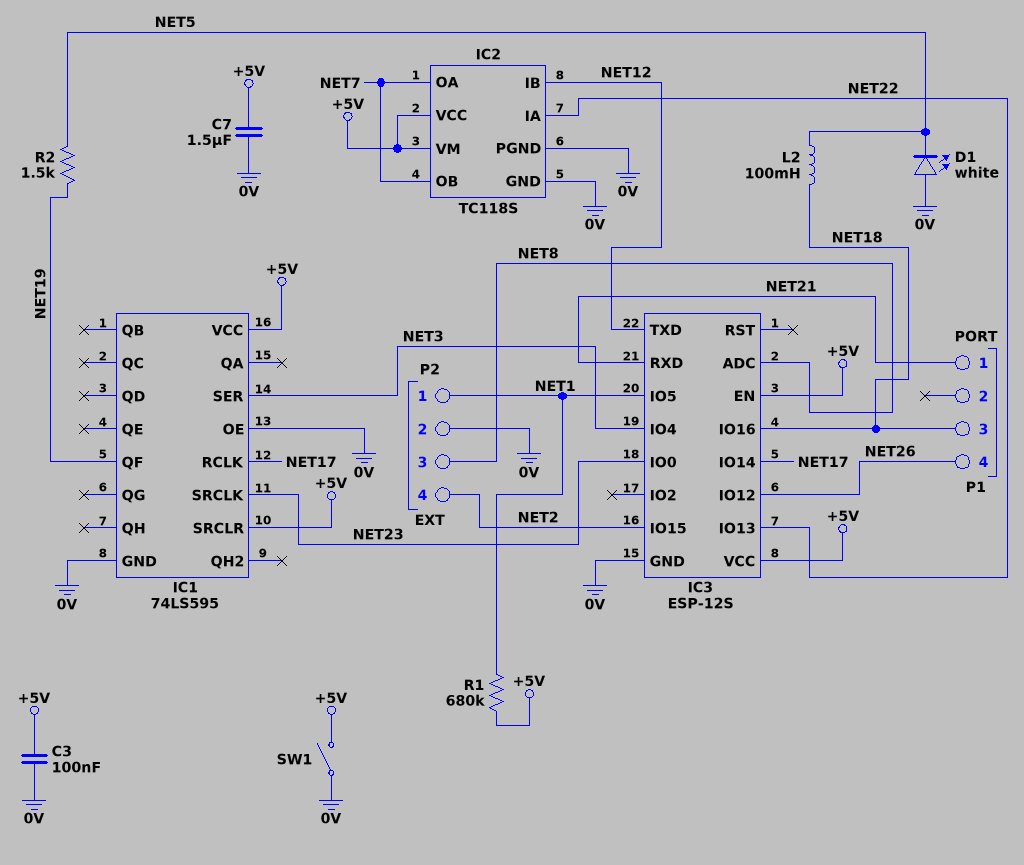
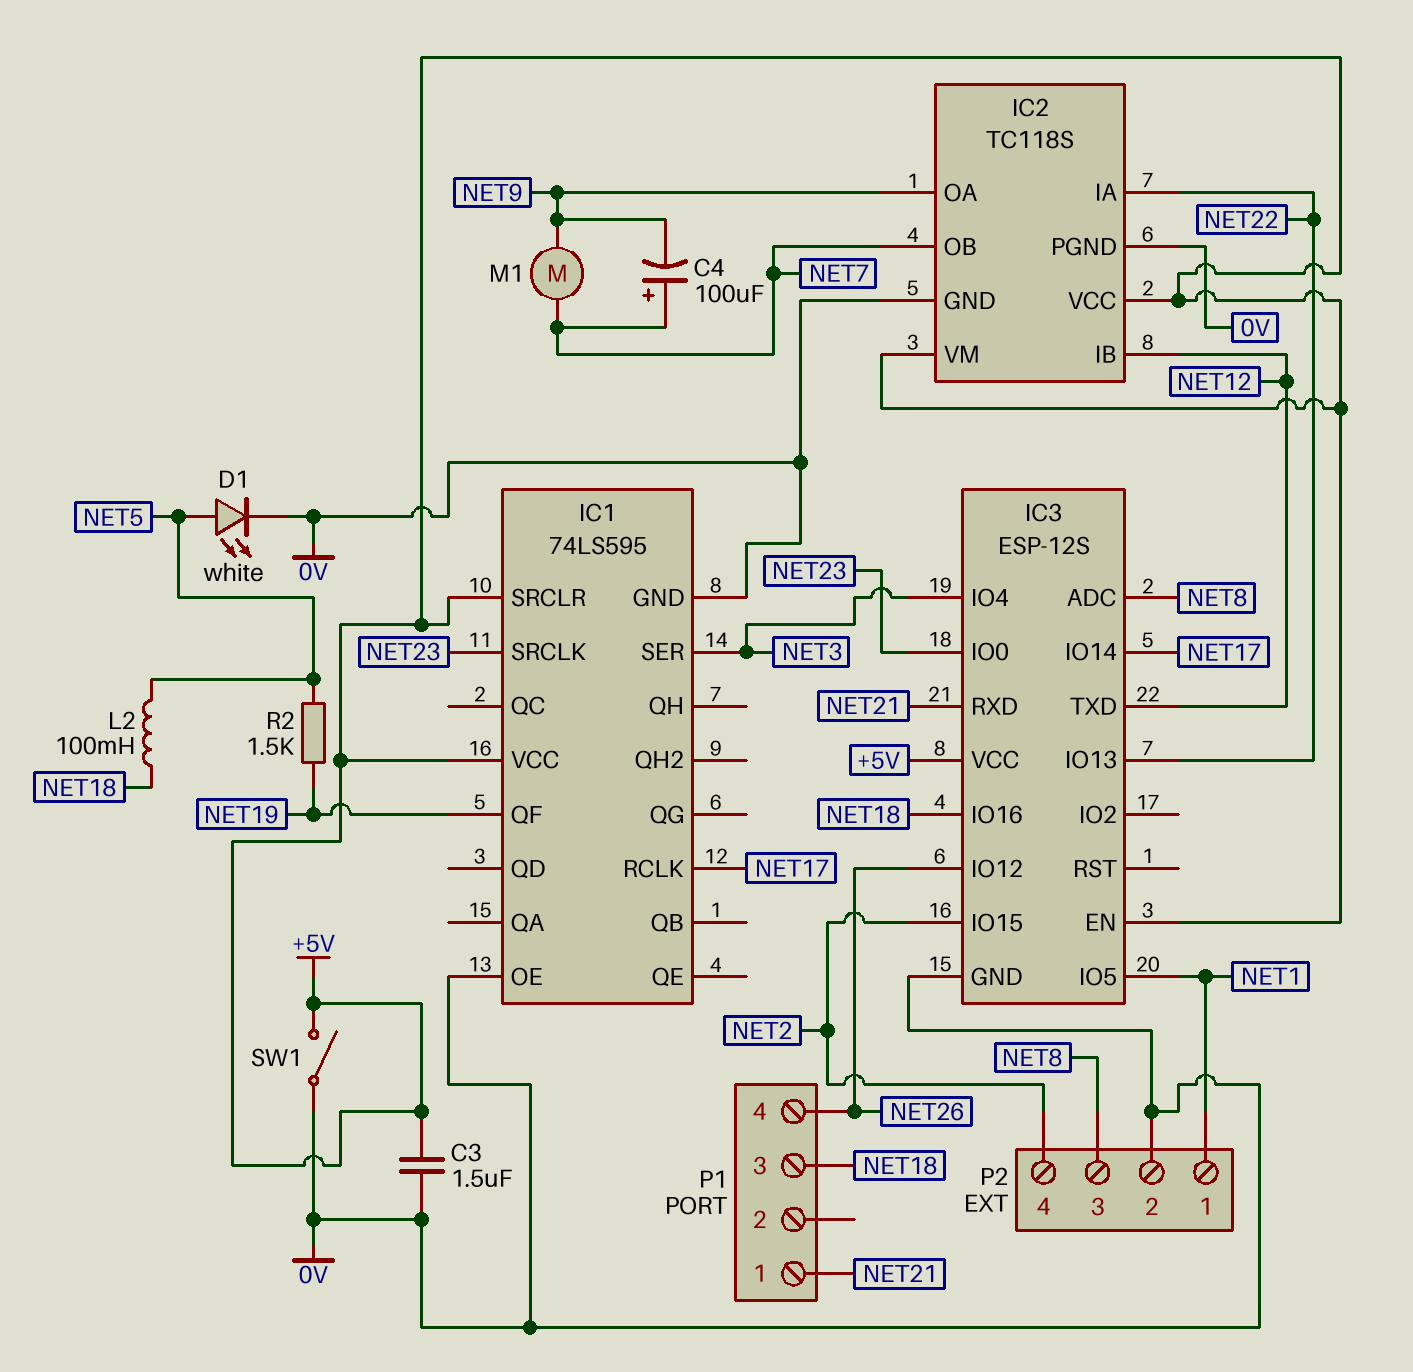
C3: 100nF (+5V, 0V) -> 1.5uF (+5V, 0V)
C4: none -> 100uF (plus NET7, minus NET9)
C7: 1.5uF (+5V, 0V) -> none
D1: LED white (A 0V, K NET5) -> LED white (A NET5, K 0V)
IC2 pin OA: NET7 -> NET9
M1: none -> motor (NET7, NET9)
R1: 680k (+5V, NET1) -> none

